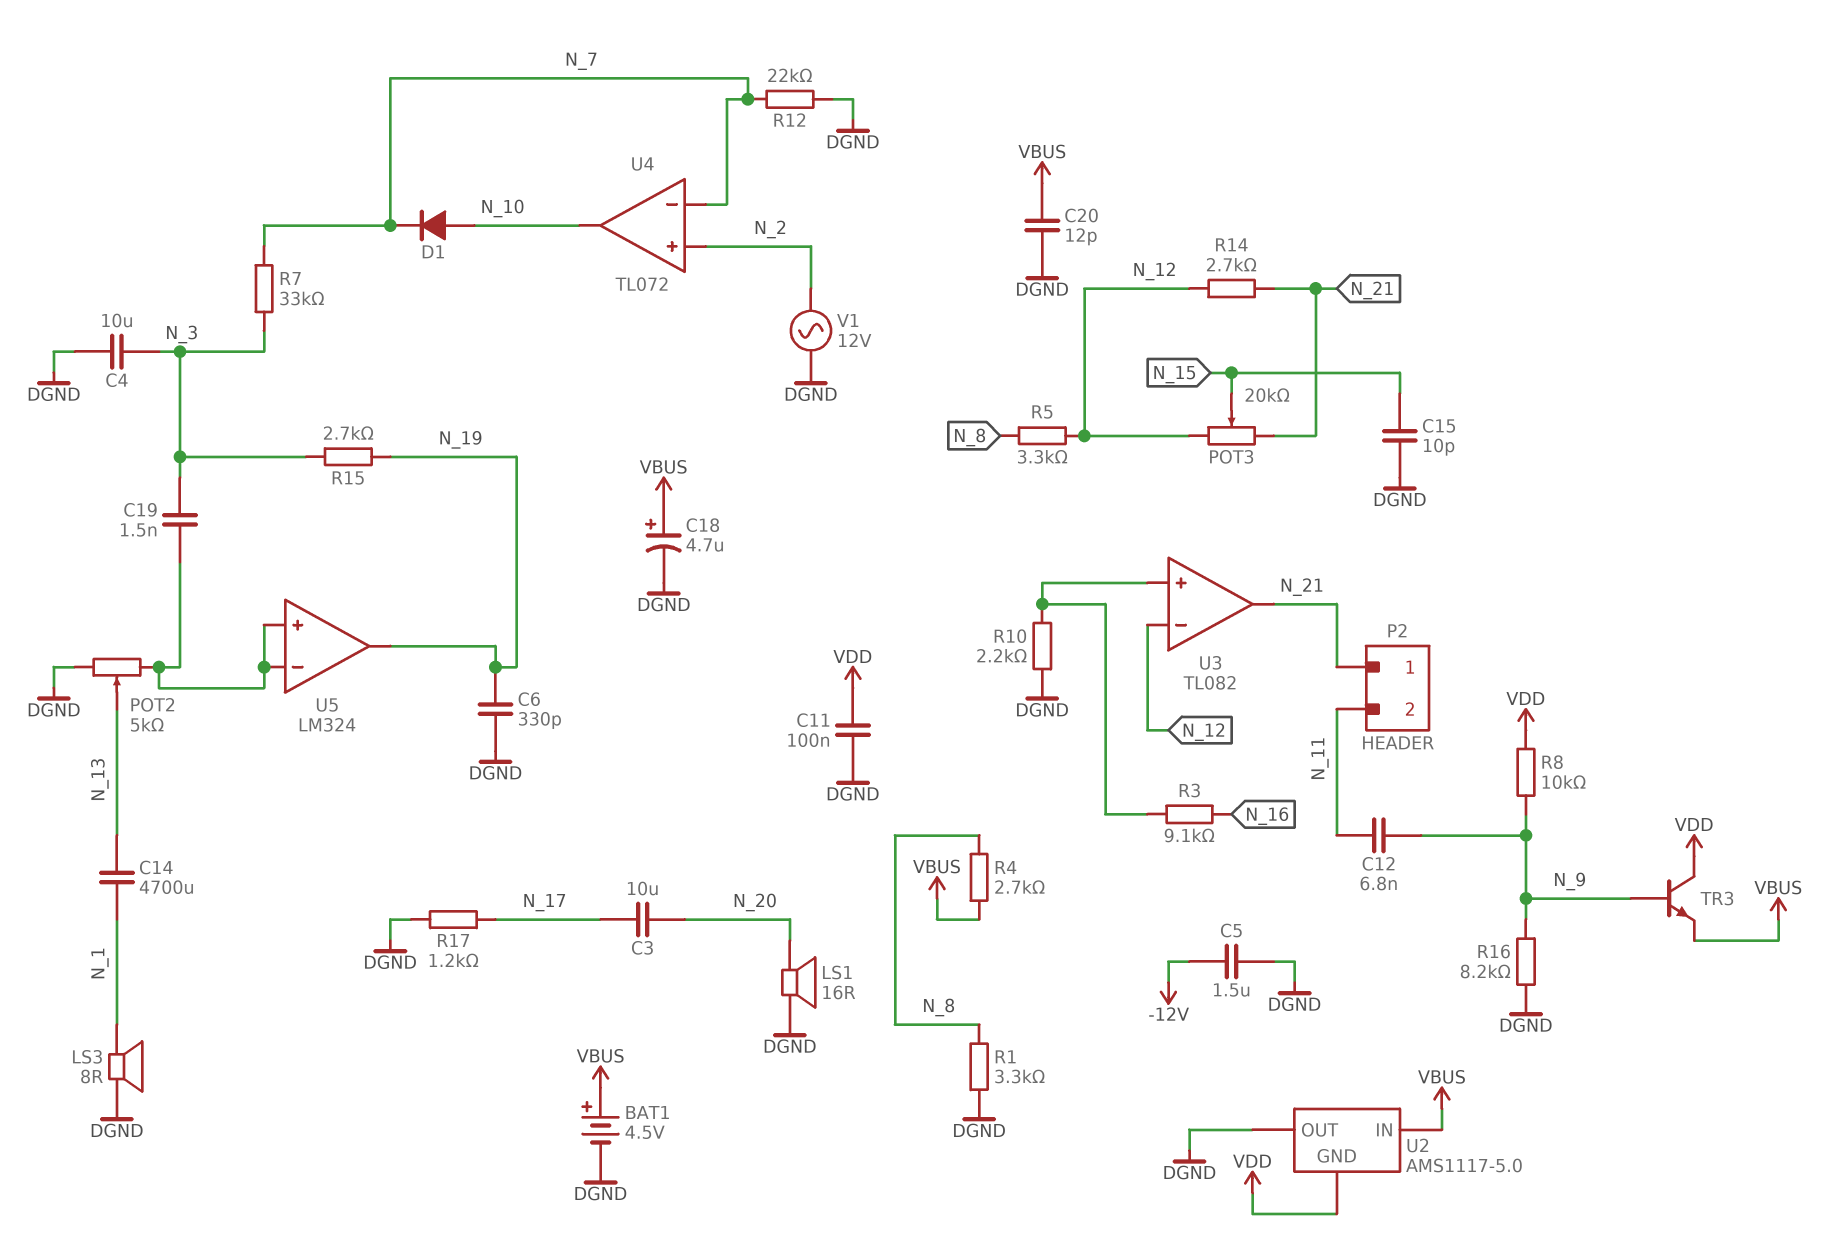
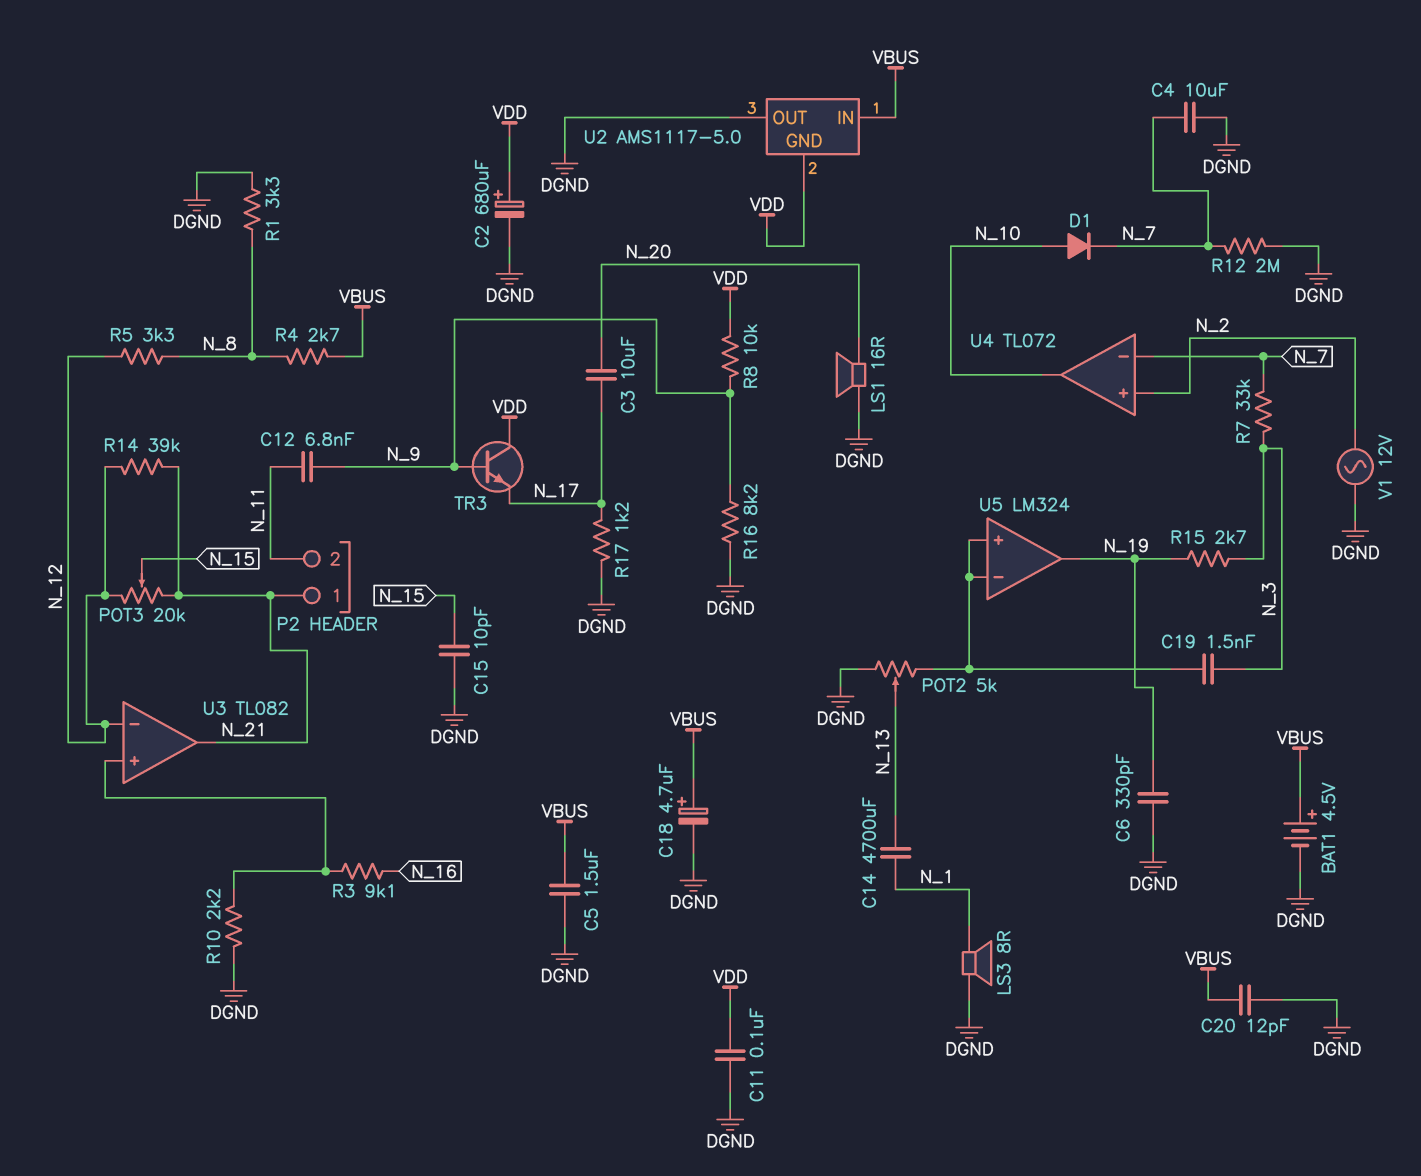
C2: none -> 680uF (plus VDD, minus DGND)
C4: 10uF (DGND, N_3) -> 10uF (DGND, N_7)
C5: 1.5uF (-12V, DGND) -> 1.5uF (DGND, VBUS)
R12: 22k (DGND, N_7) -> 2M (DGND, N_7)
R14: 2.7k (N_12, N_21) -> 39k (N_12, N_21)
TR3: NPN (B N_9, C VDD, E VBUS) -> NPN (B N_9, C VDD, E N_17)

